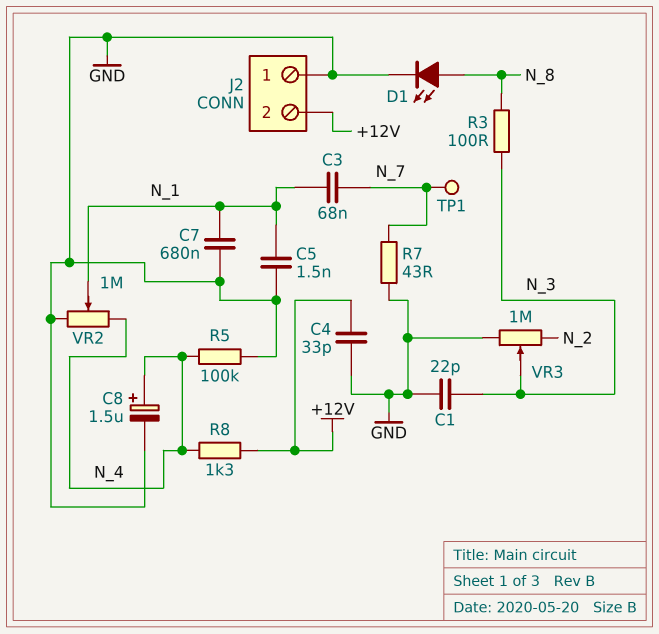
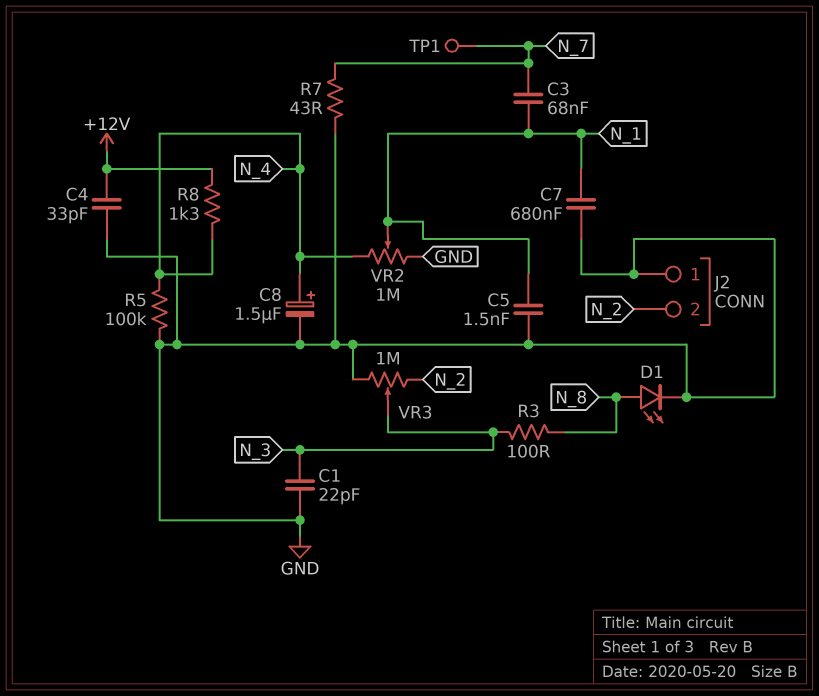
J2 pin 2: +12V -> N_2

